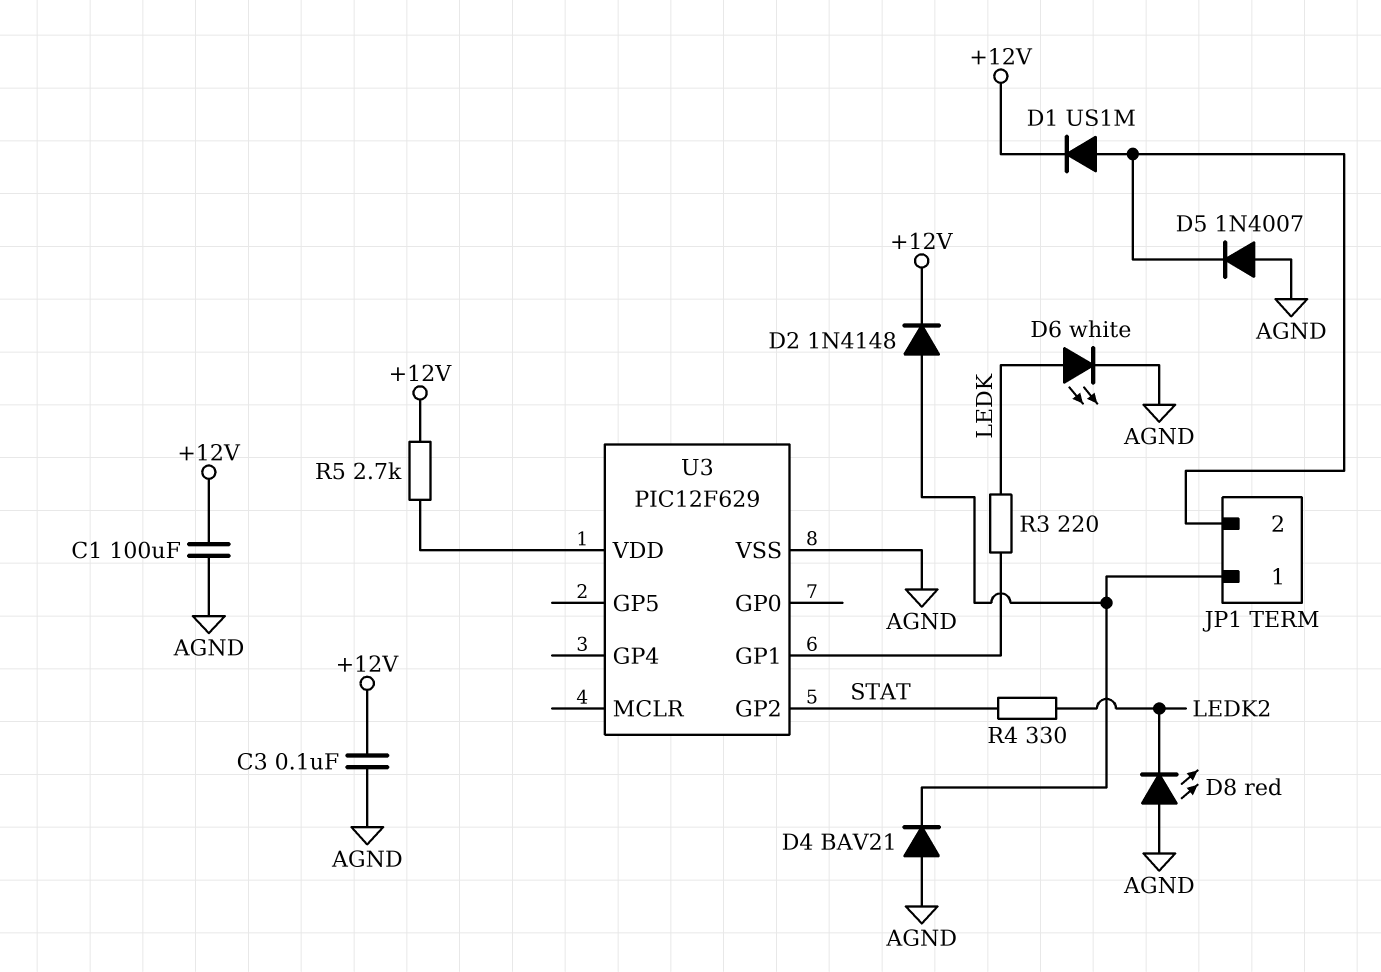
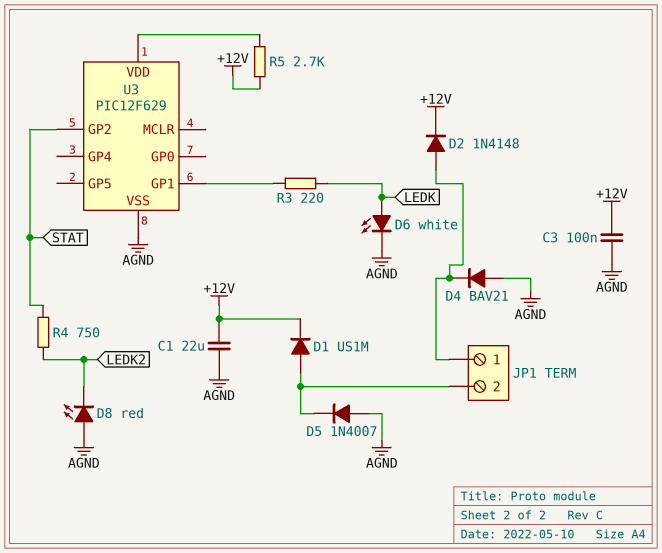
C1: 100uF (+12V, AGND) -> 22uF (+12V, AGND)
R4: 330 (LEDK2, STAT) -> 750 (LEDK2, STAT)

